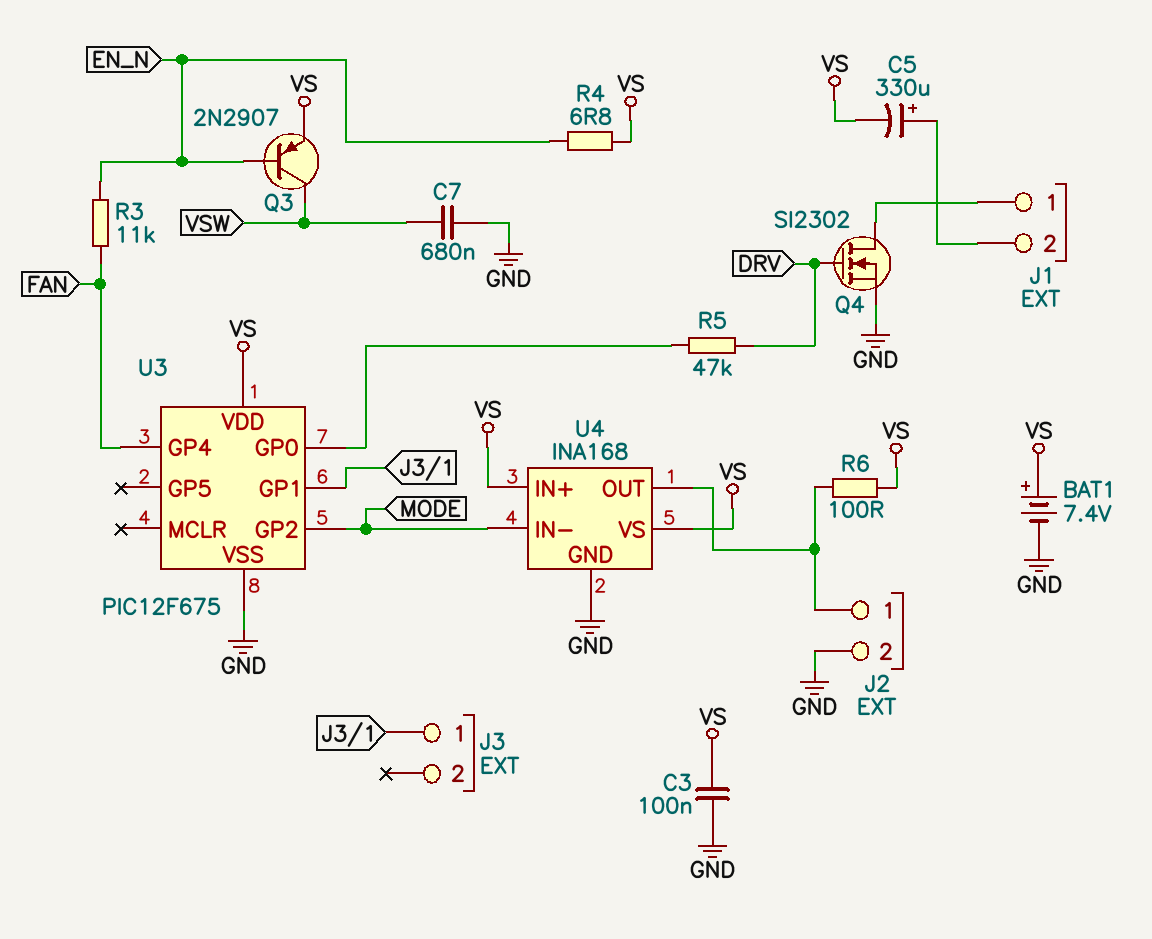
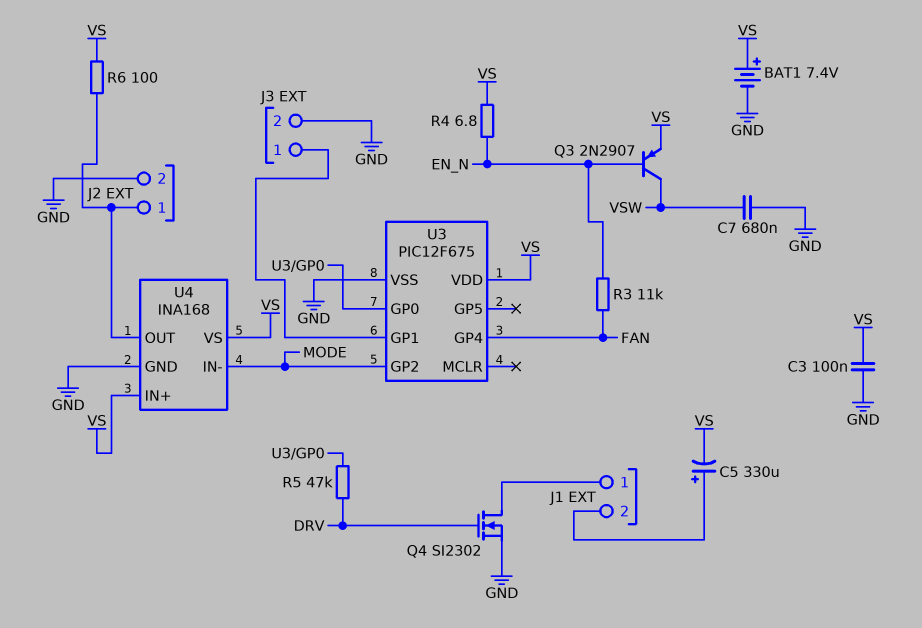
J3 pin 2: none -> GND

